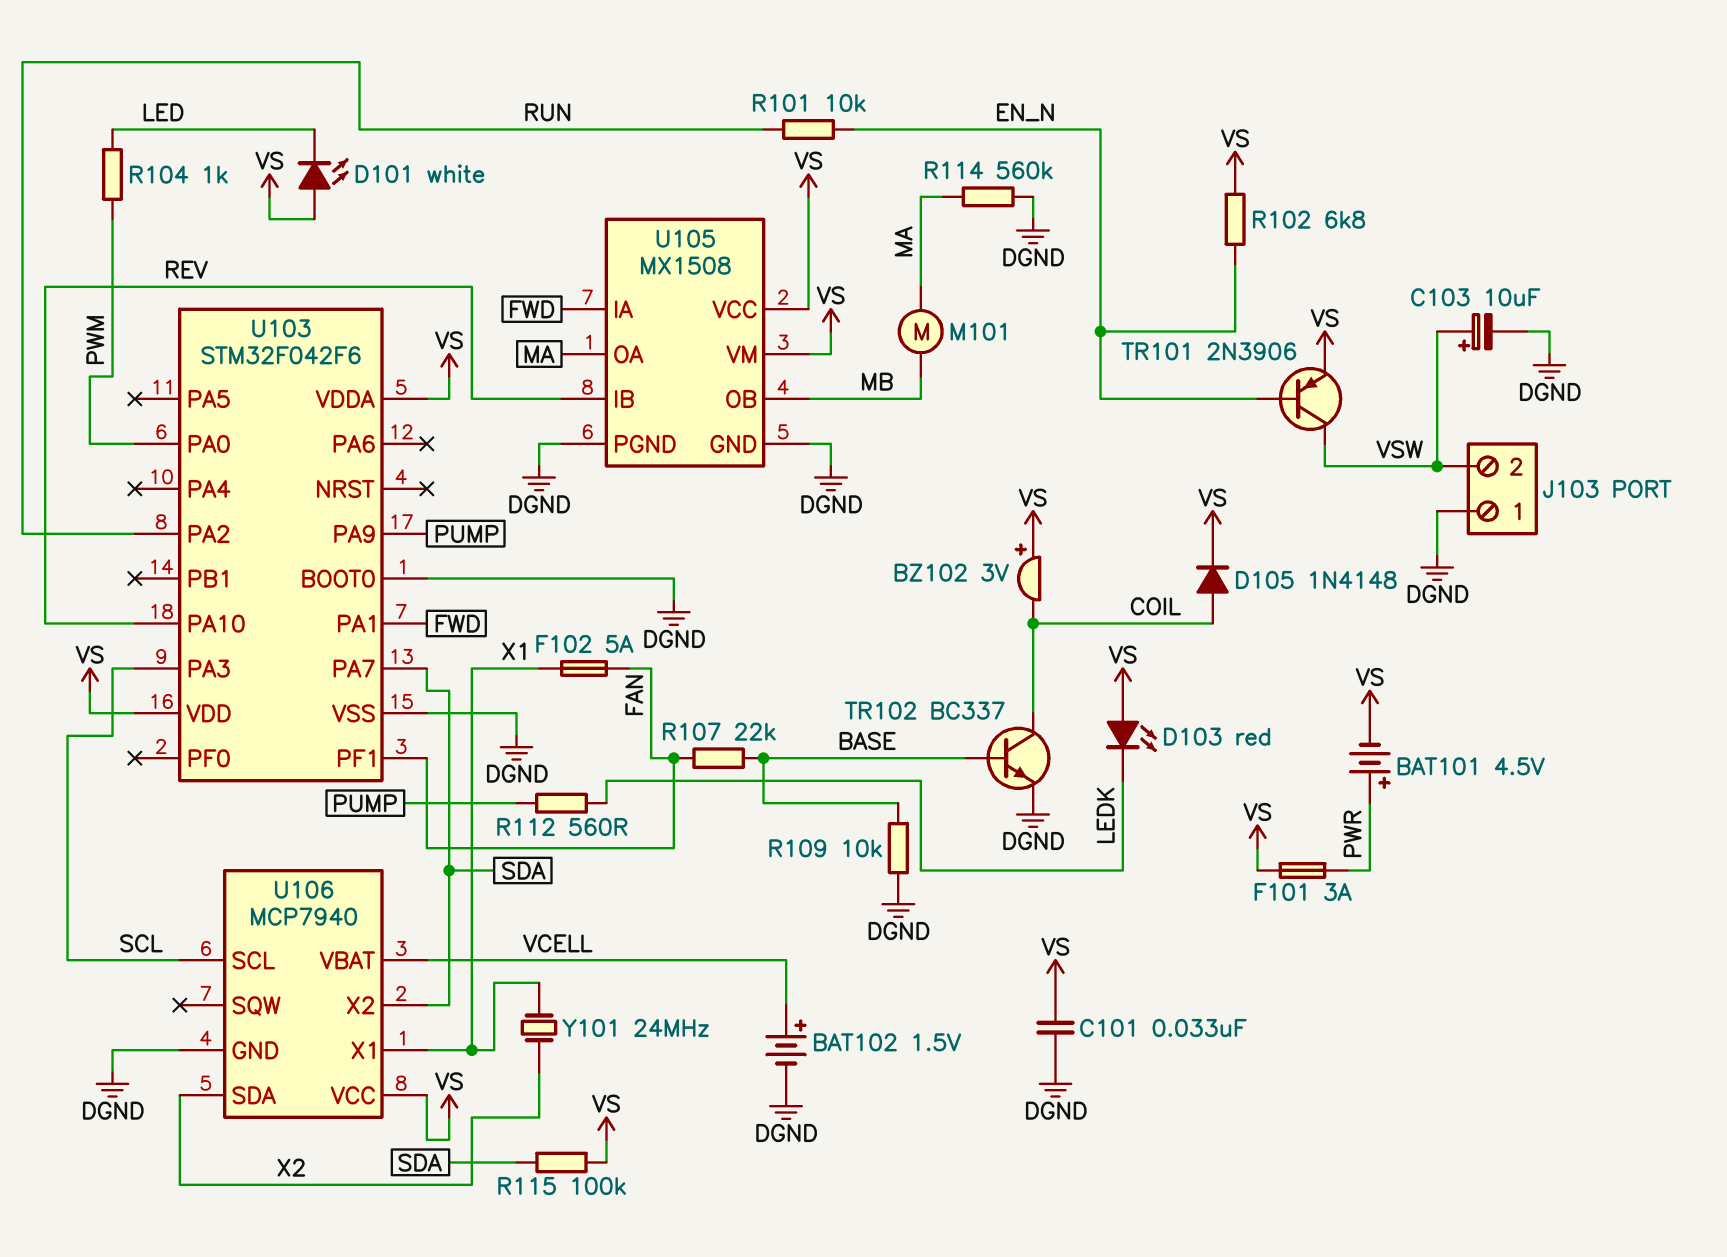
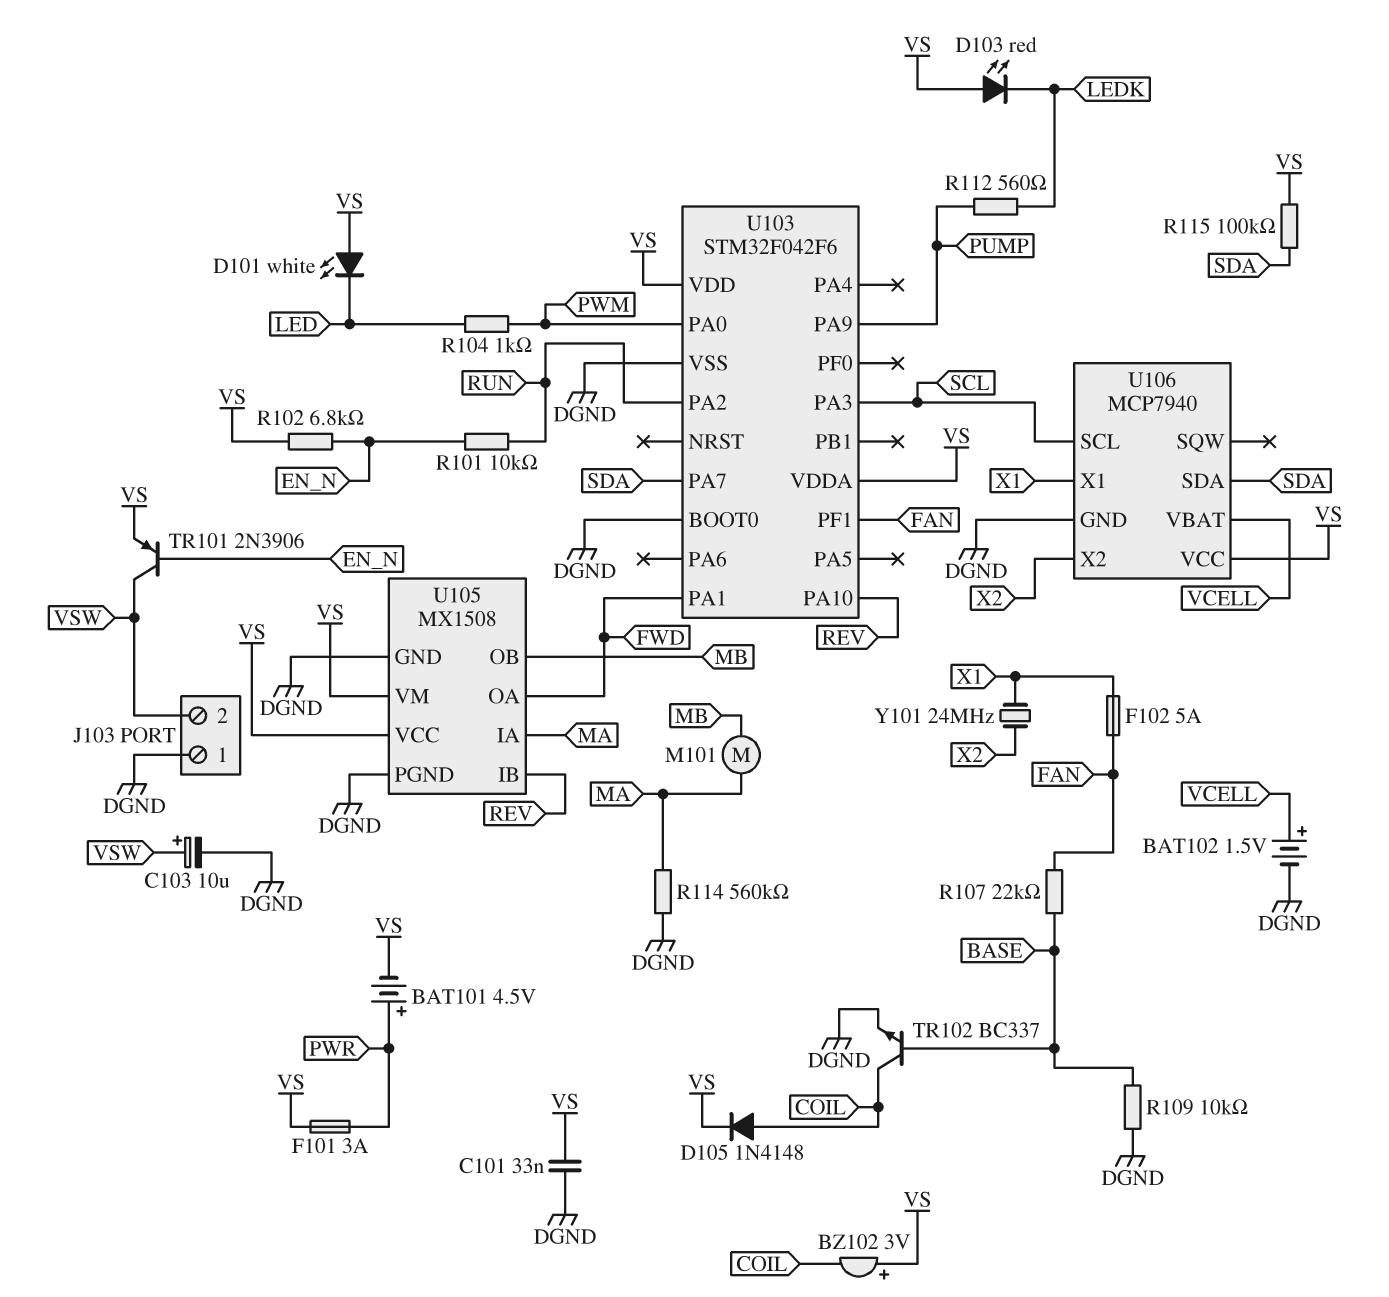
U105 pin IA: FWD -> MA
U105 pin OA: MA -> FWD
U106 pin SDA: X2 -> SDA
U106 pin X2: SDA -> X2

